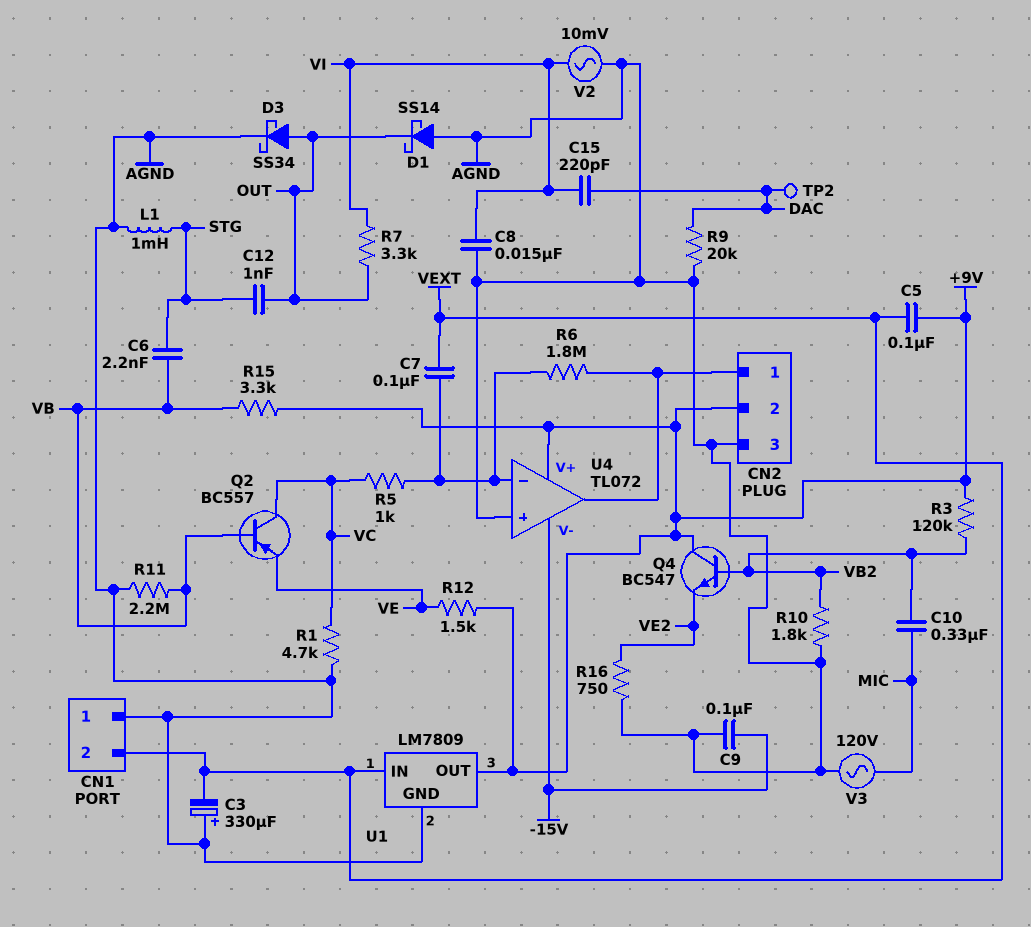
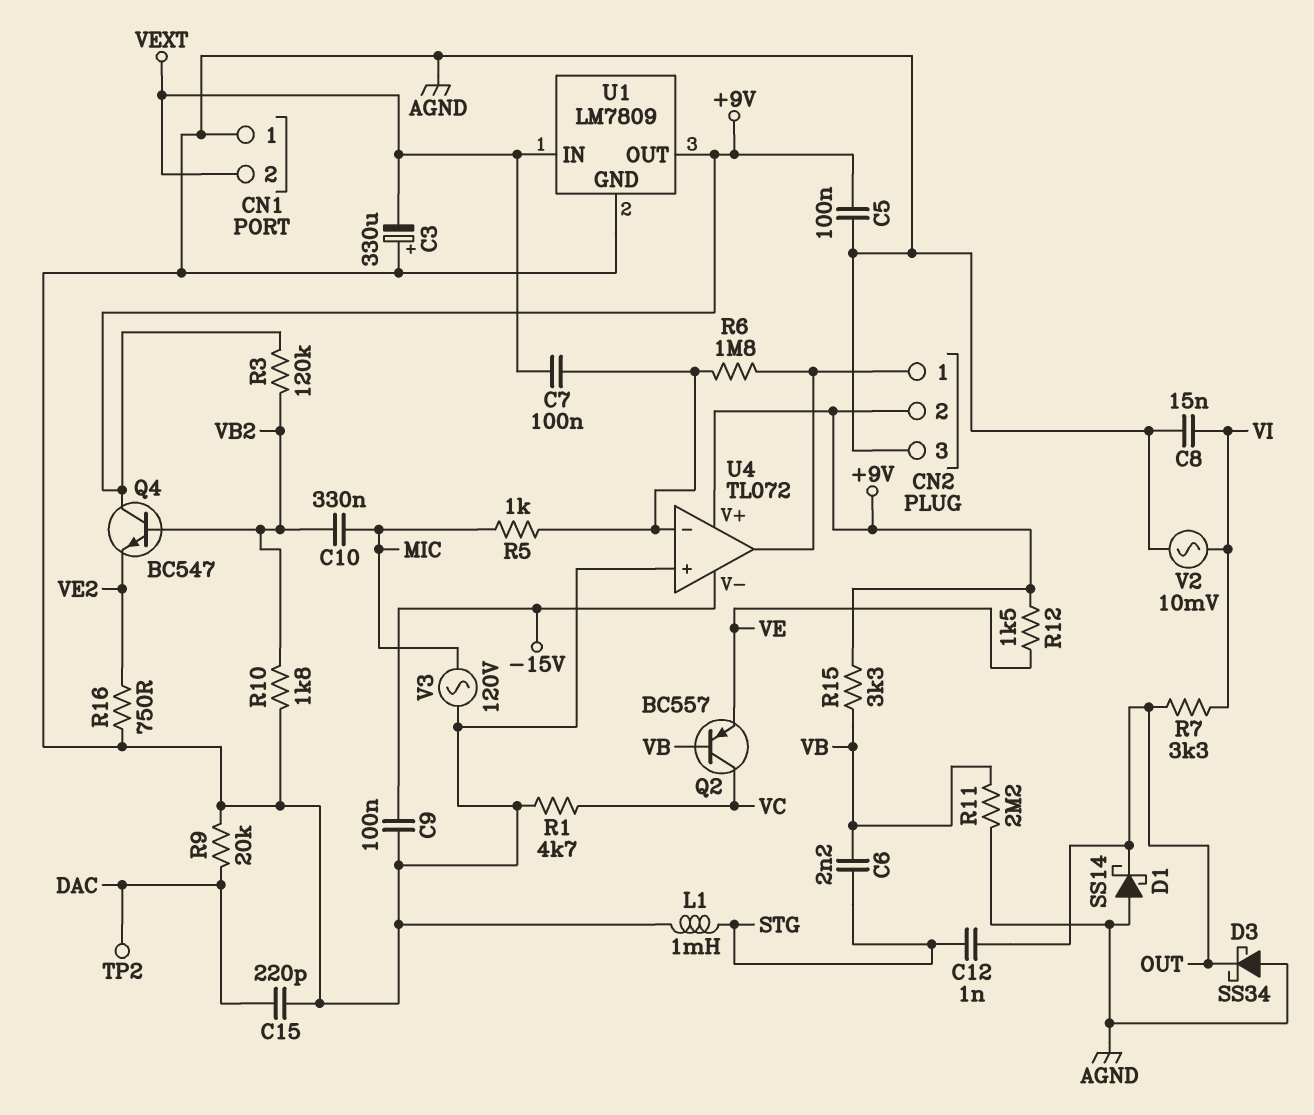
C5: 100nF (+9V, VEXT) -> 100nF (+9V, AGND)
C15: 220pF (DAC, VI) -> 220pF (AGND, DAC)
D3: schottky SS34 (A OUT, K AGND) -> schottky SS34 (A AGND, K OUT)
R5: 1k (U4/in-, VC) -> 1k (MIC, U4/in-)

